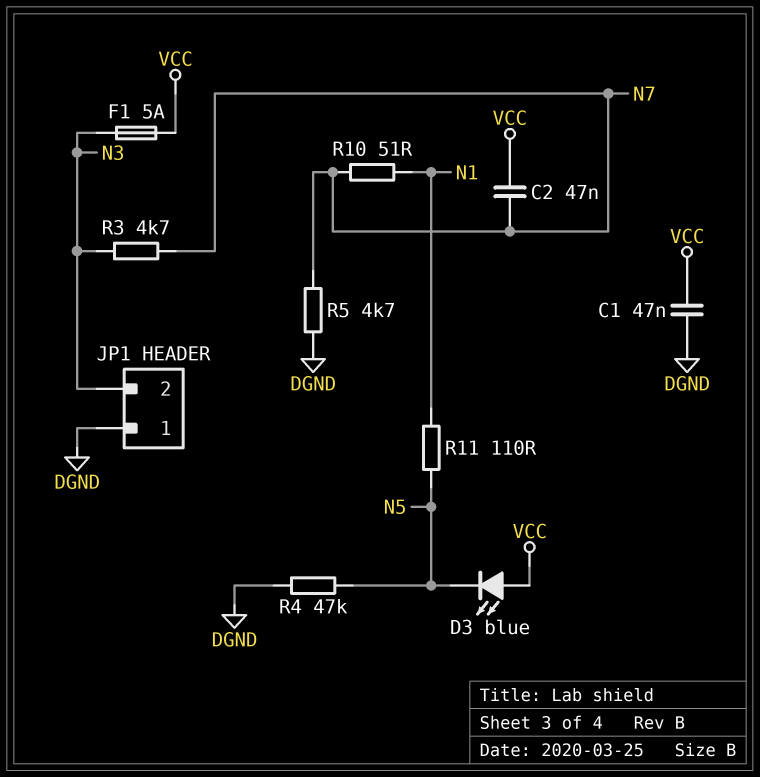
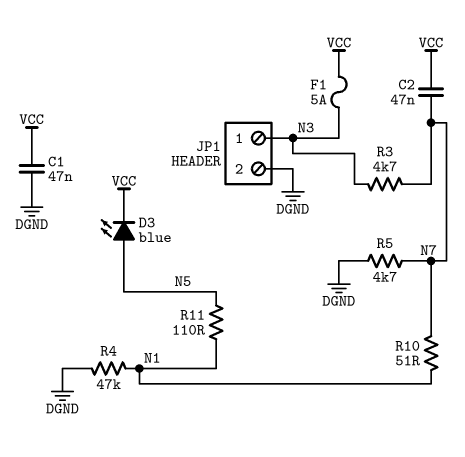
D3: LED blue (A VCC, K N5) -> LED blue (A N5, K VCC)
JP1 pin 1: DGND -> N3
JP1 pin 2: N3 -> DGND
R4: 47k (DGND, N5) -> 47k (DGND, N1)

